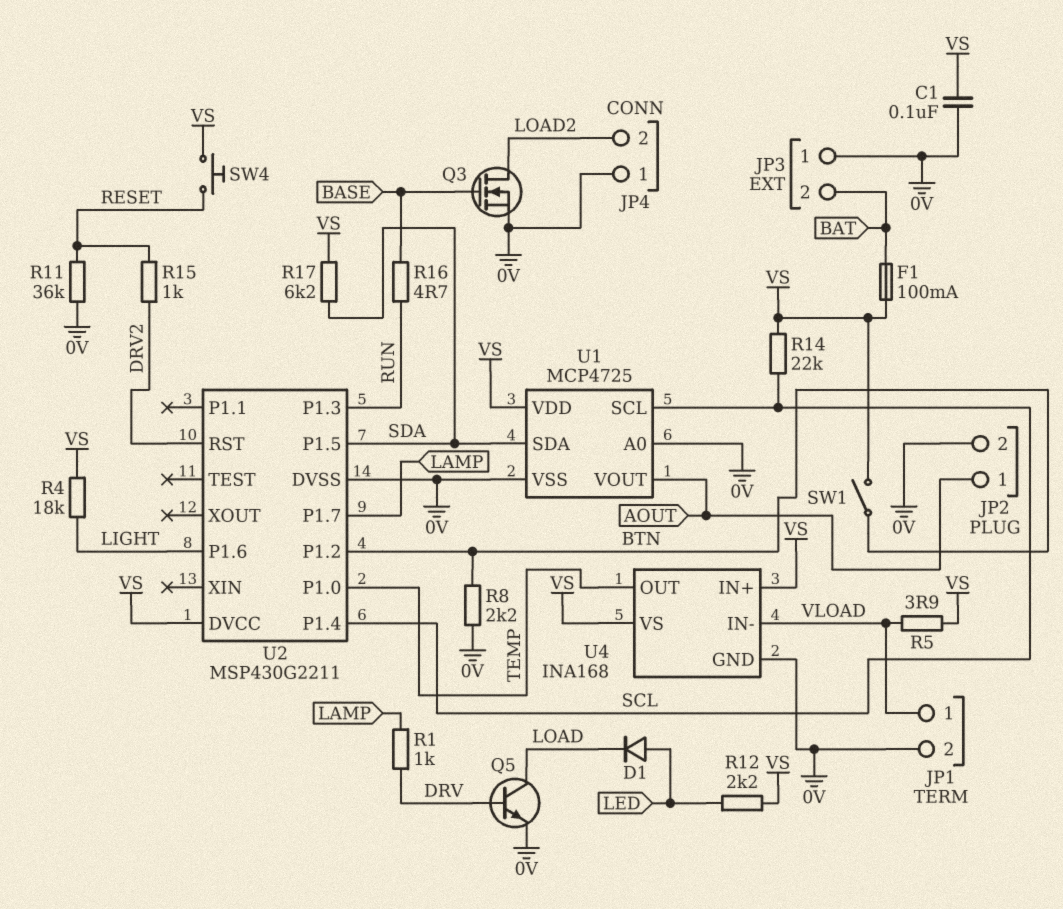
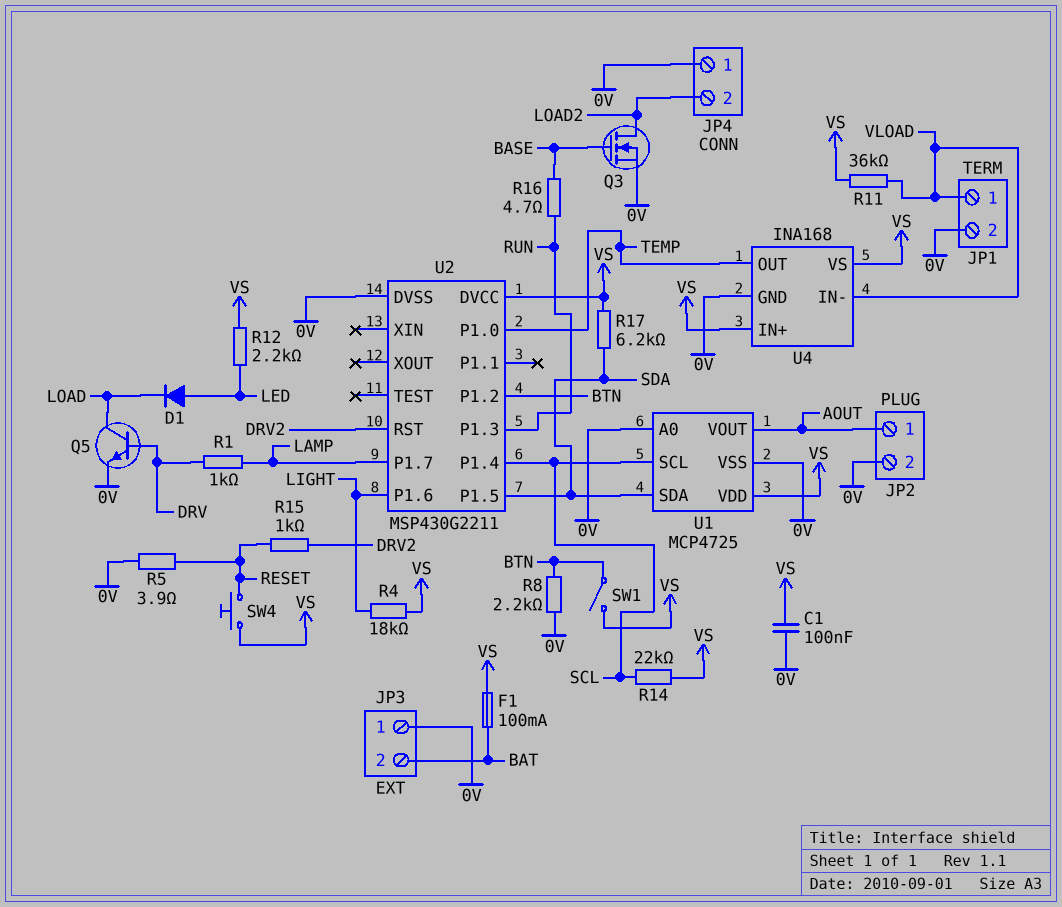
R5: 3.9 (VLOAD, VS) -> 3.9 (0V, RESET)
R11: 36k (0V, RESET) -> 36k (VLOAD, VS)

